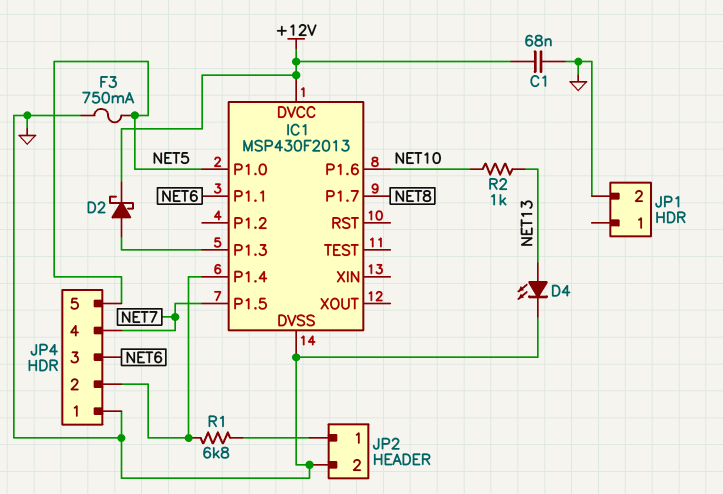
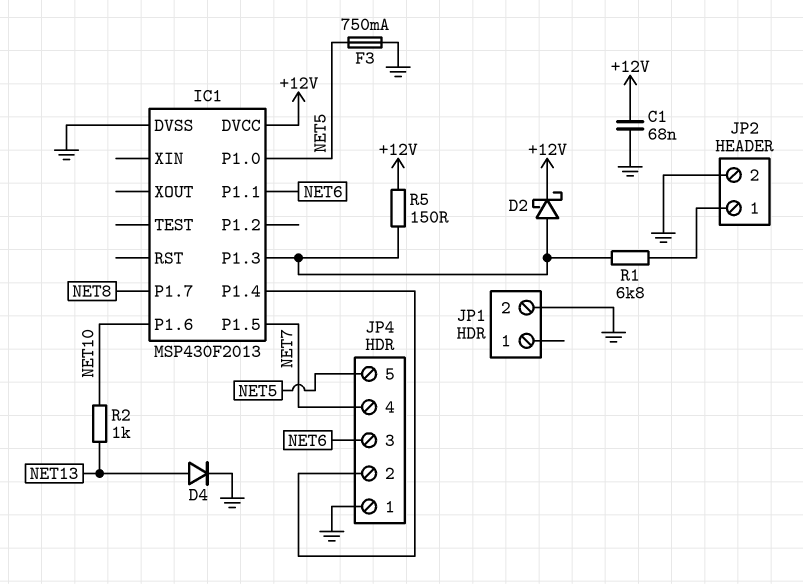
D4: LED (A NET13, K GND) -> diode (A NET13, K GND)
R1: 6.8k (IC1/P1.4, JP2/1) -> 6.8k (IC1/P1.3, JP2/1)
R5: none -> 150 (+12V, IC1/P1.3)

